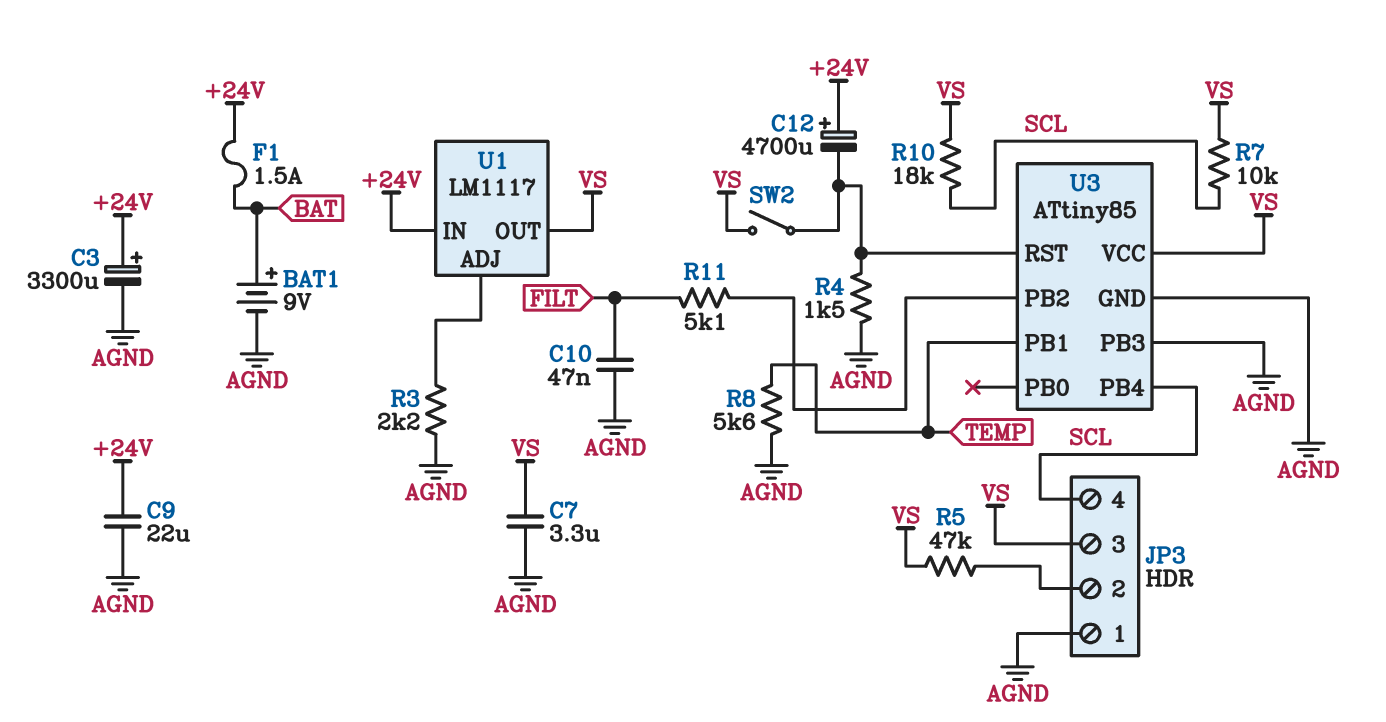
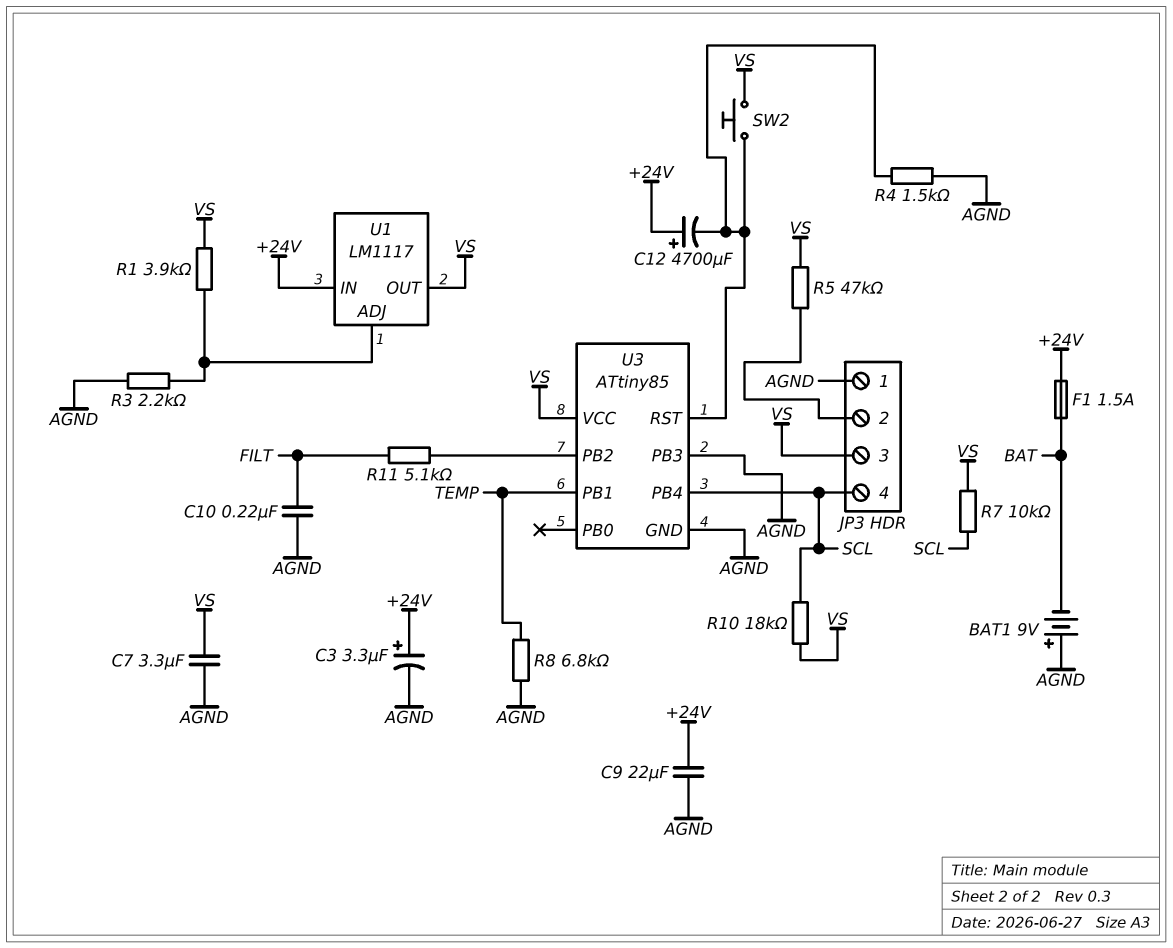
BAT1: 9V (plus BAT, minus AGND) -> 9V (plus AGND, minus BAT)
C3: 3300uF (plus +24V, minus AGND) -> 3.3uF (plus +24V, minus AGND)
C10: 47nF (AGND, FILT) -> 220nF (AGND, FILT)
R1: none -> 3.9k (U1/ADJ, VS)
R8: 5.6k (AGND, TEMP) -> 6.8k (AGND, TEMP)
SW2: switch (U3/RST, VS) -> button (U3/RST, VS)

